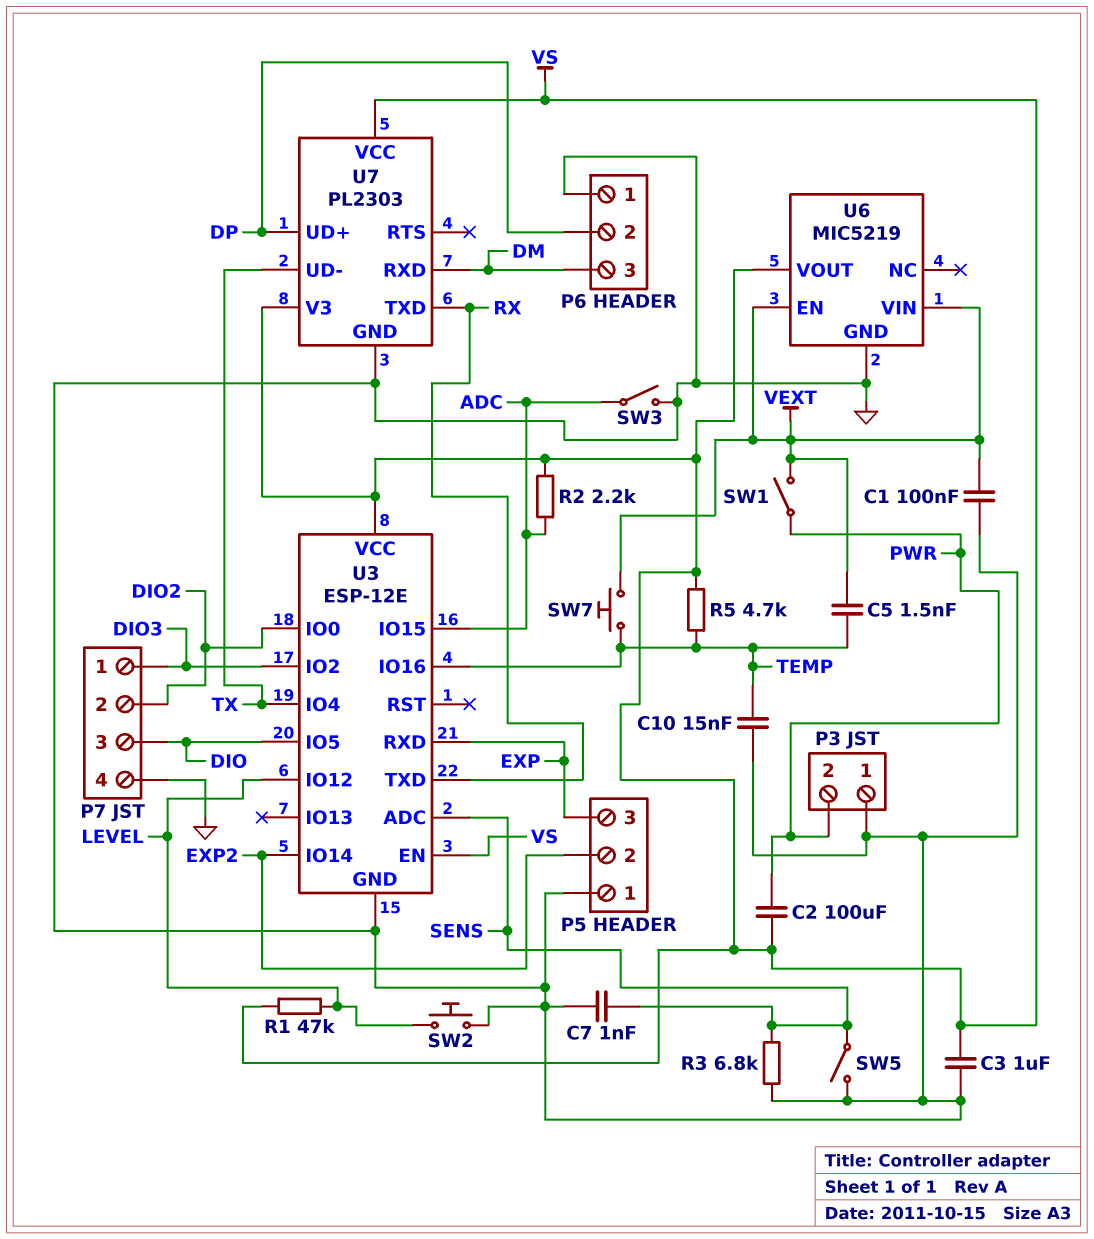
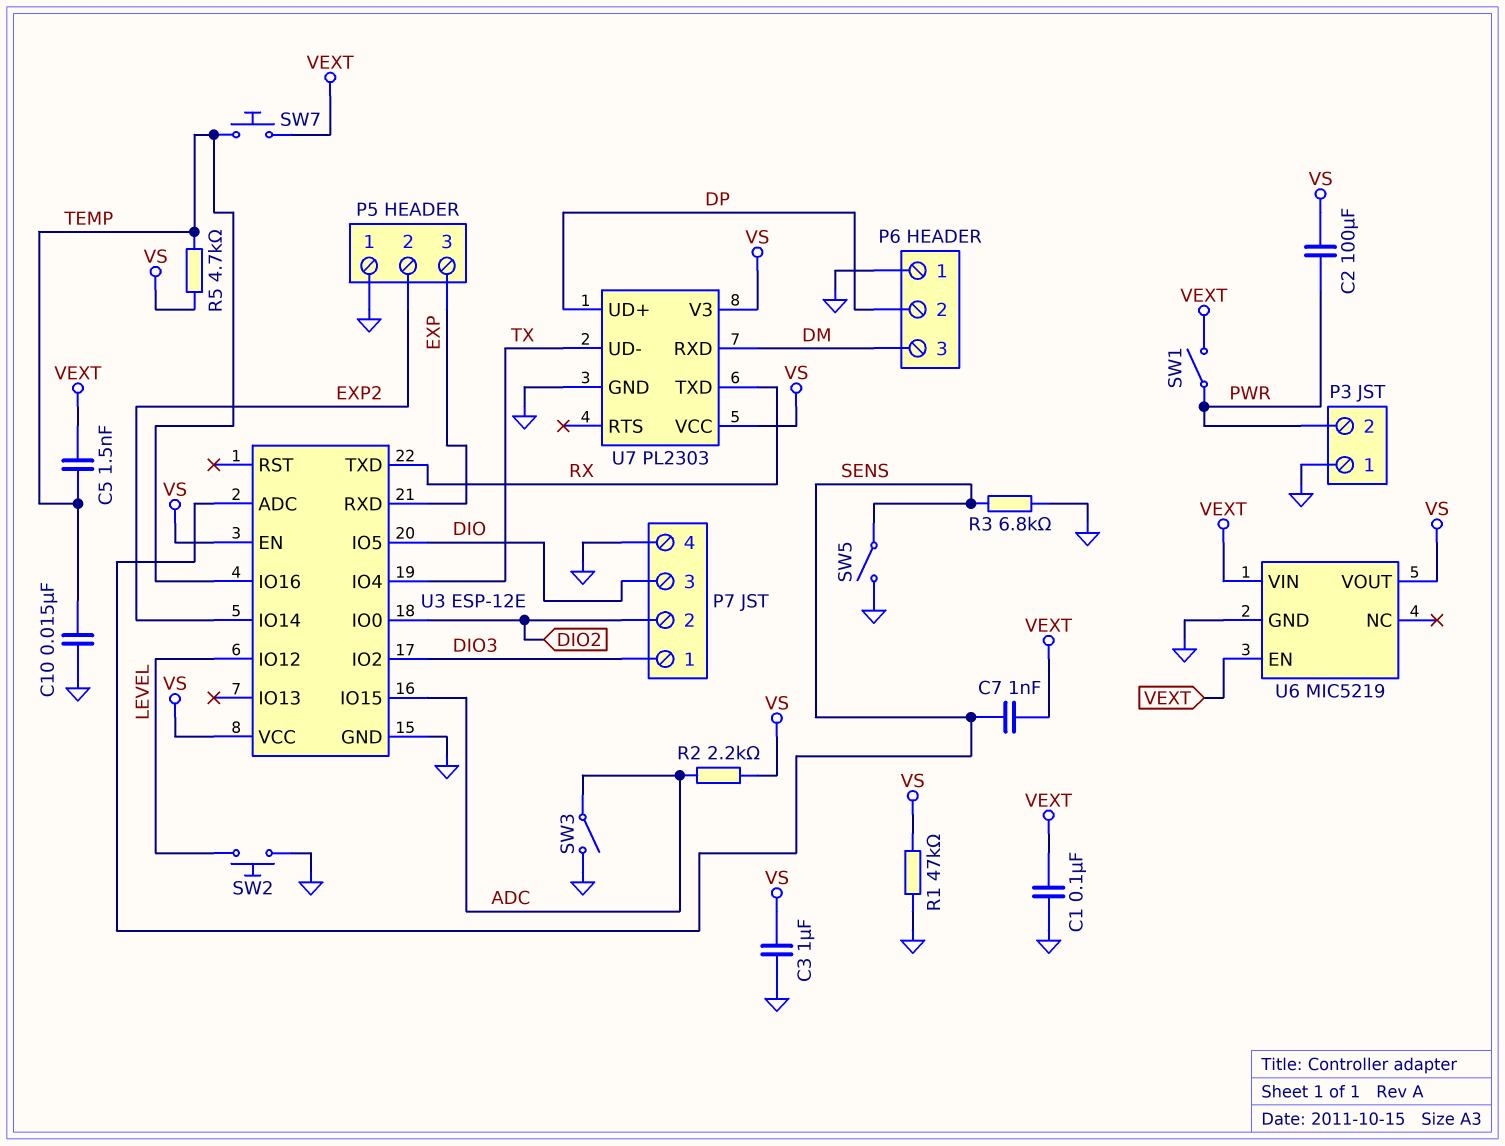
C7: 1nF (GND, SENS) -> 1nF (SENS, VEXT)
R1: 47k (LEVEL, VS) -> 47k (GND, VS)

